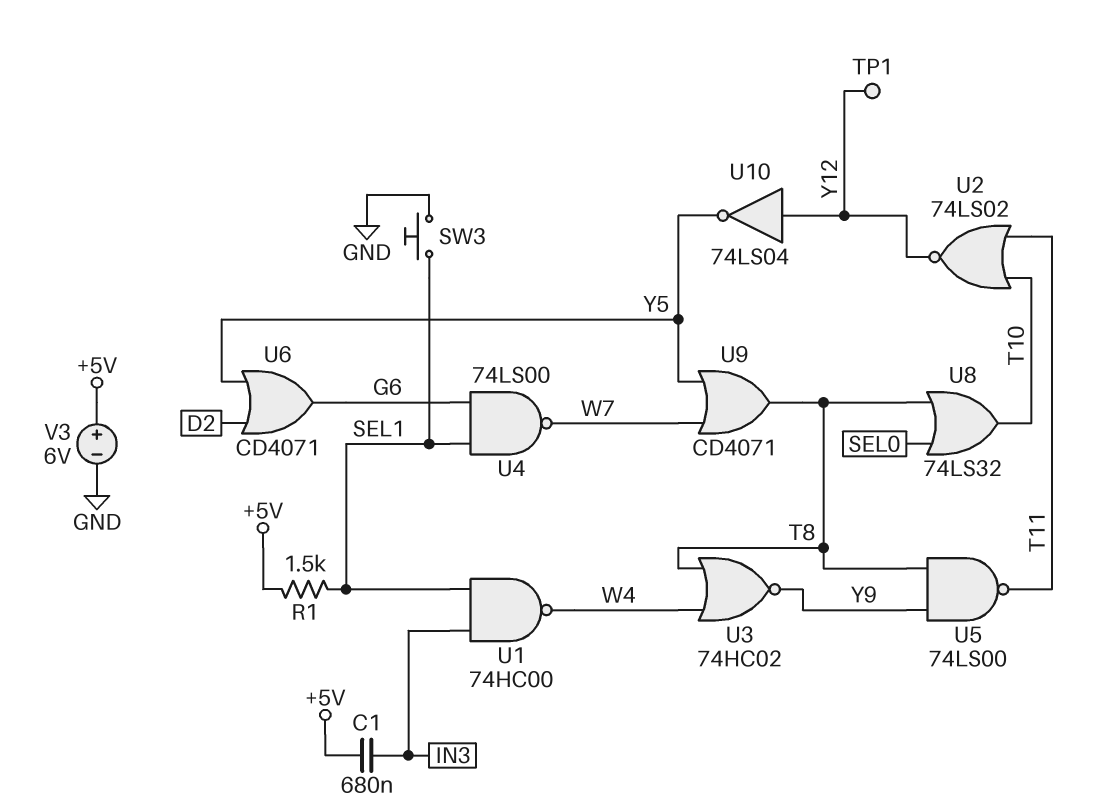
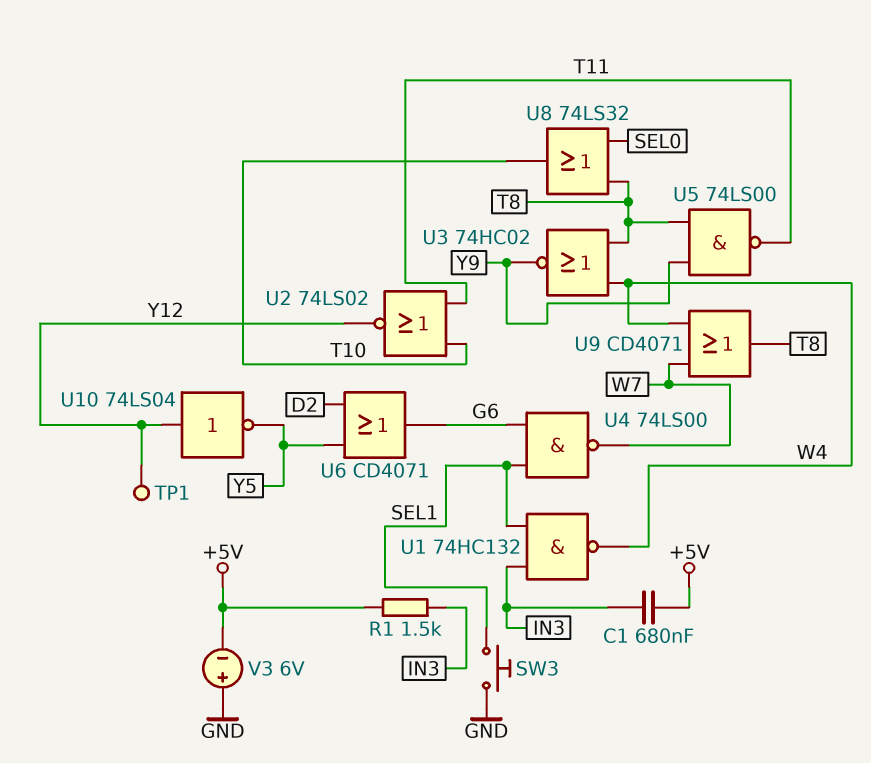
R1: 1.5k (+5V, SEL1) -> 1.5k (+5V, IN3)
U1: NAND 74HC00 (in IN3, in SEL1, out W4) -> NAND 74HC132 (in IN3, in SEL1, out W4)
U9: OR CD4071 (in W7, in Y5, out T8) -> OR CD4071 (in W4, in W7, out T8)
V3: 6V (plus +5V, minus GND) -> 6V (plus GND, minus +5V)

